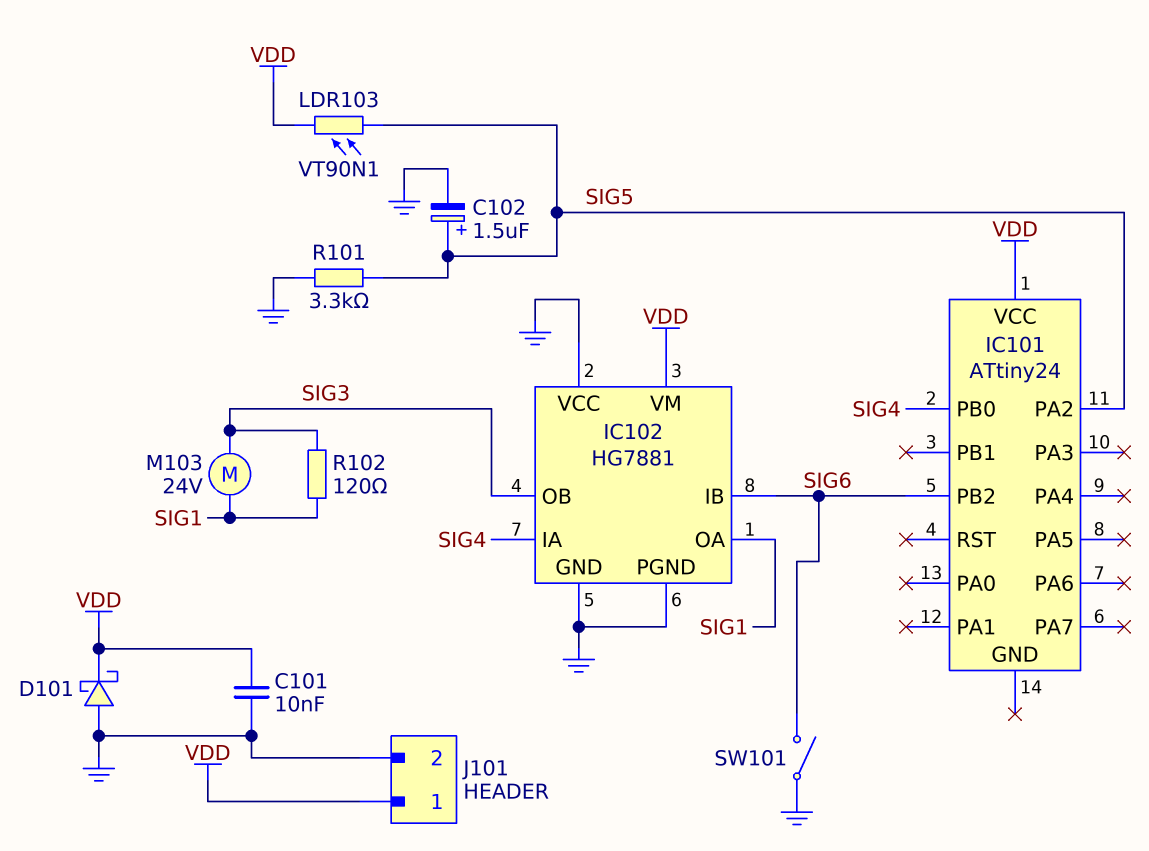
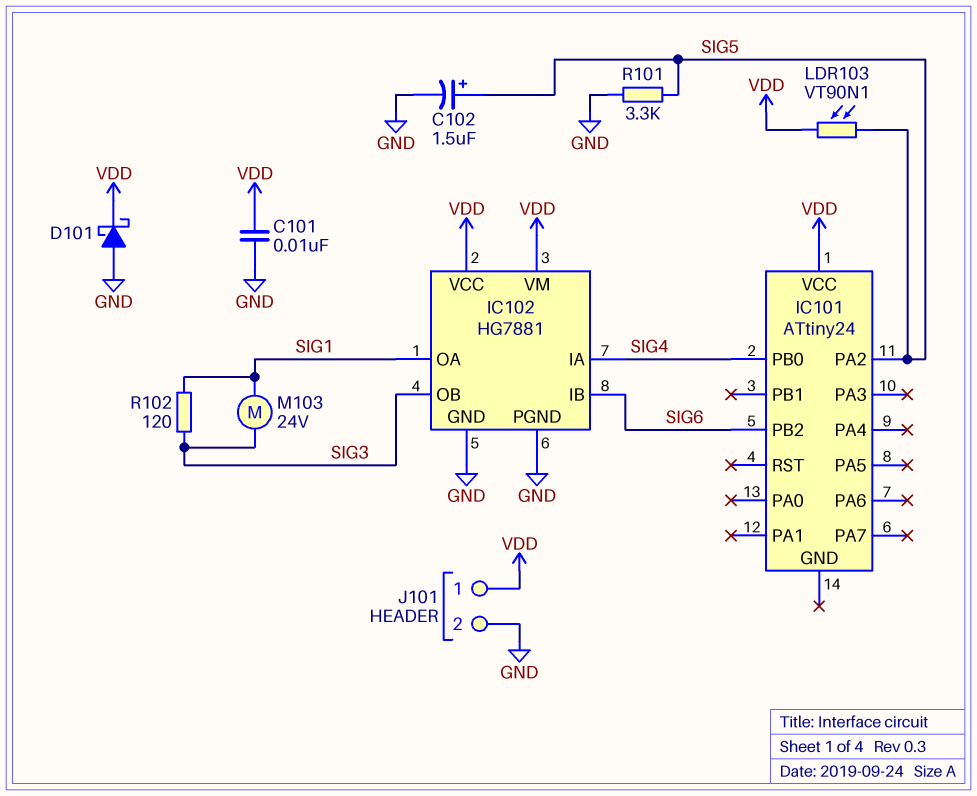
IC102 pin VCC: GND -> VDD
SW101: switch (GND, SIG6) -> none

